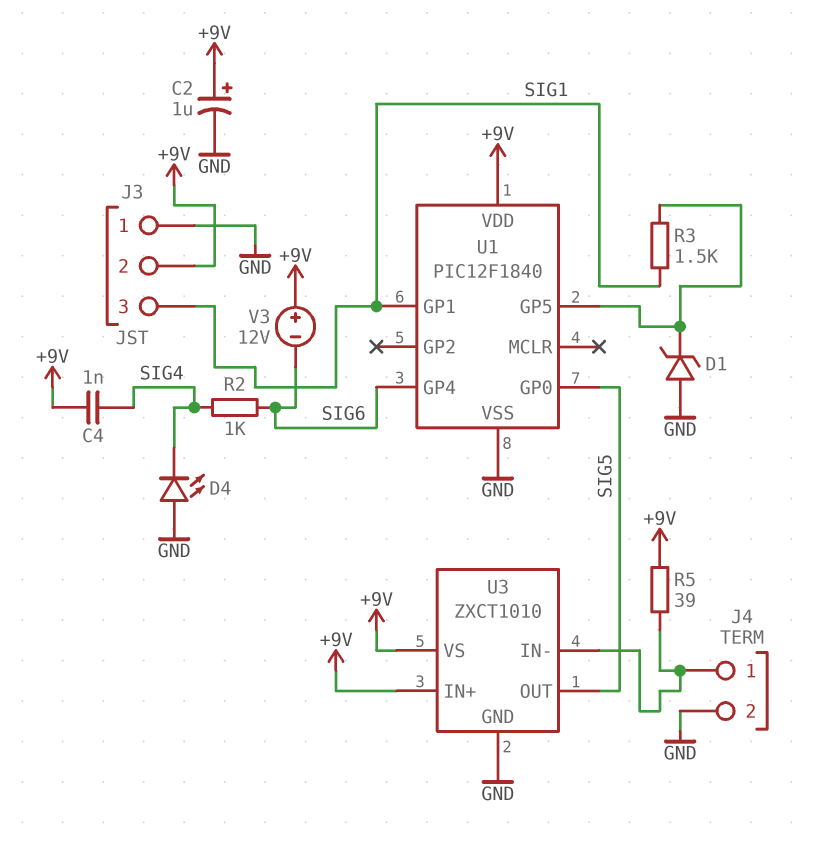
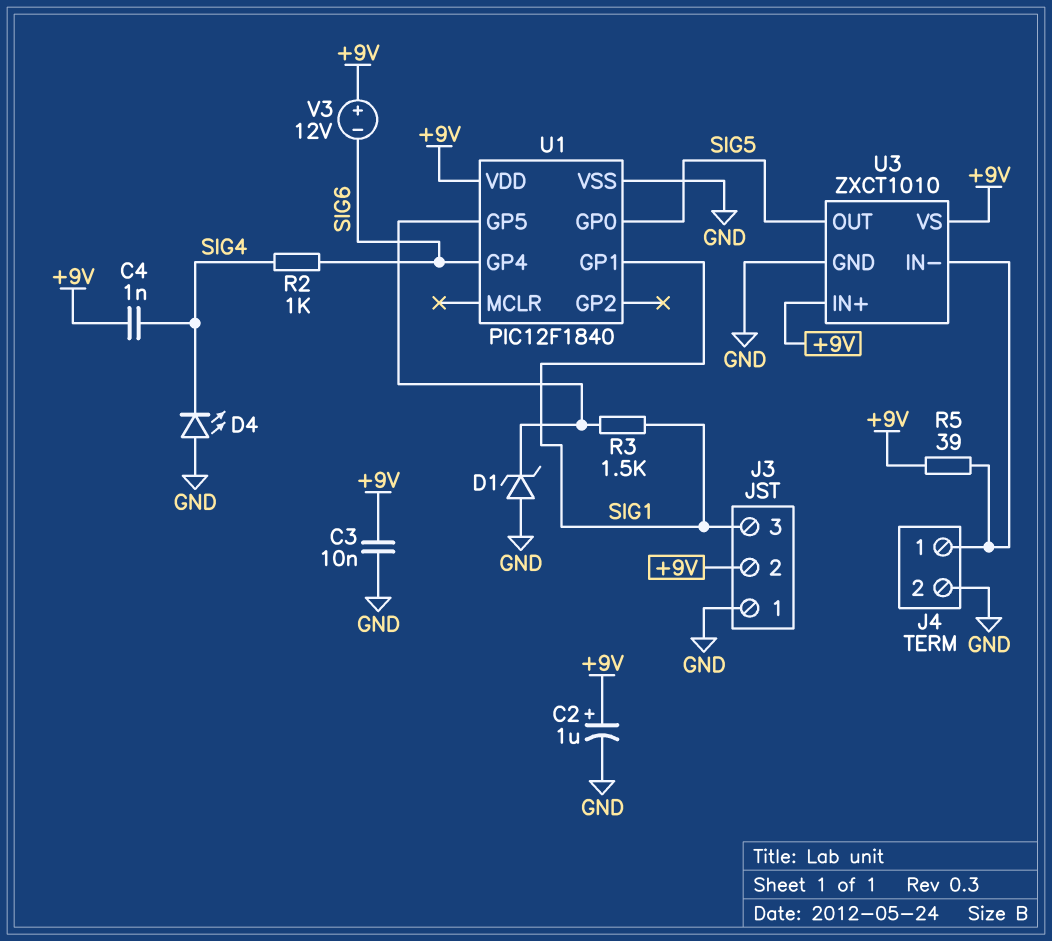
C3: none -> 10nF (+9V, GND)

